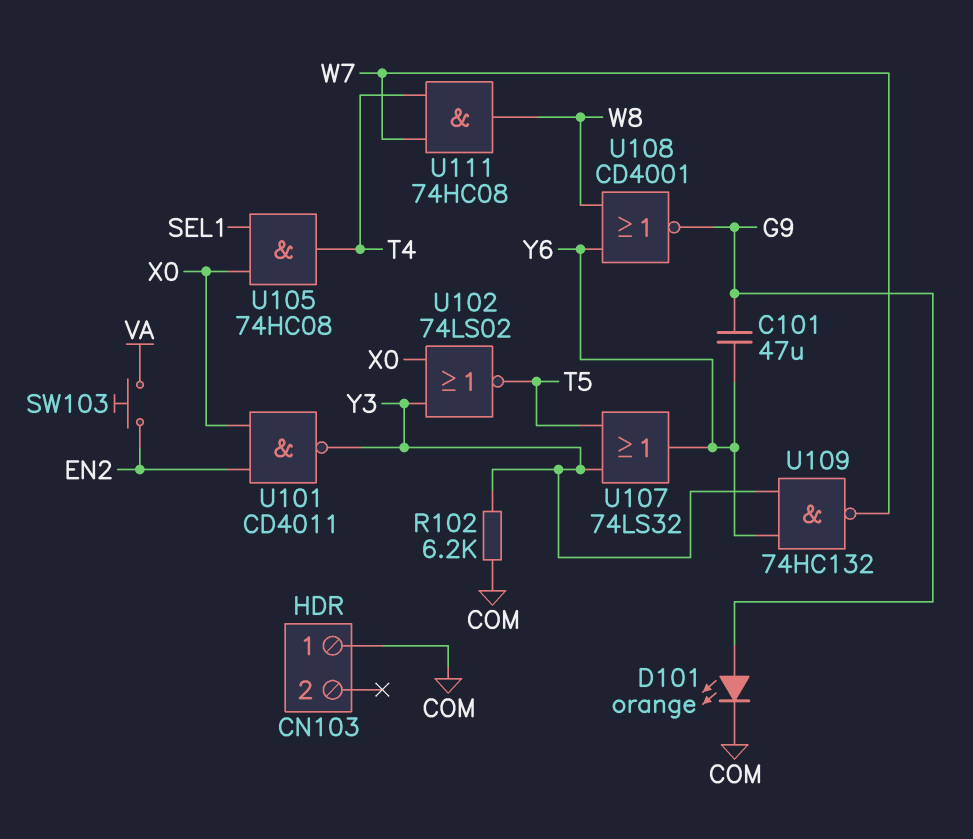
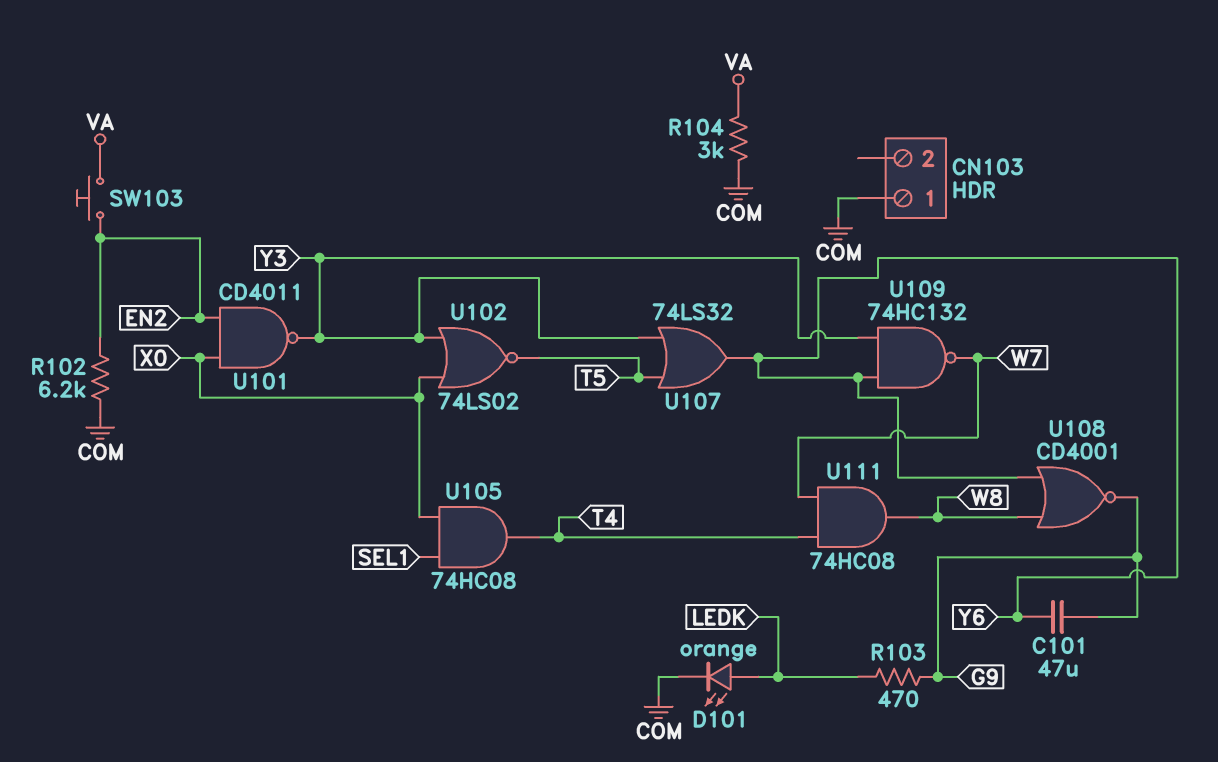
D101: LED orange (A G9, K COM) -> LED orange (A LEDK, K COM)
R102: 6.2k (COM, Y3) -> 6.2k (COM, EN2)
R103: none -> 470 (G9, LEDK)
R104: none -> 3k (COM, VA)

